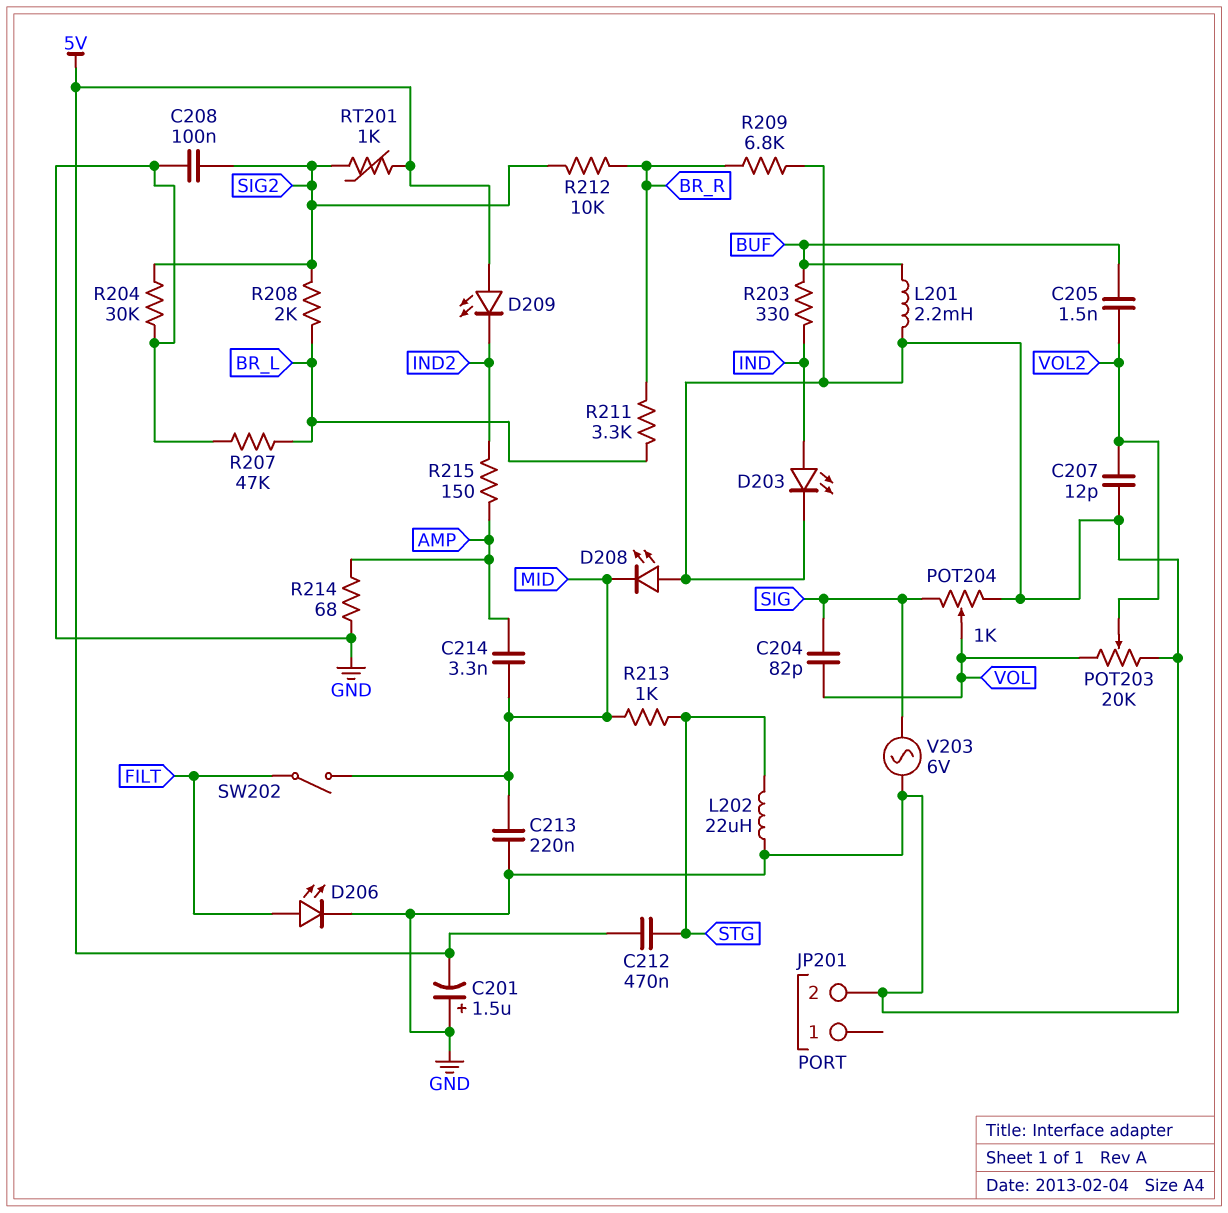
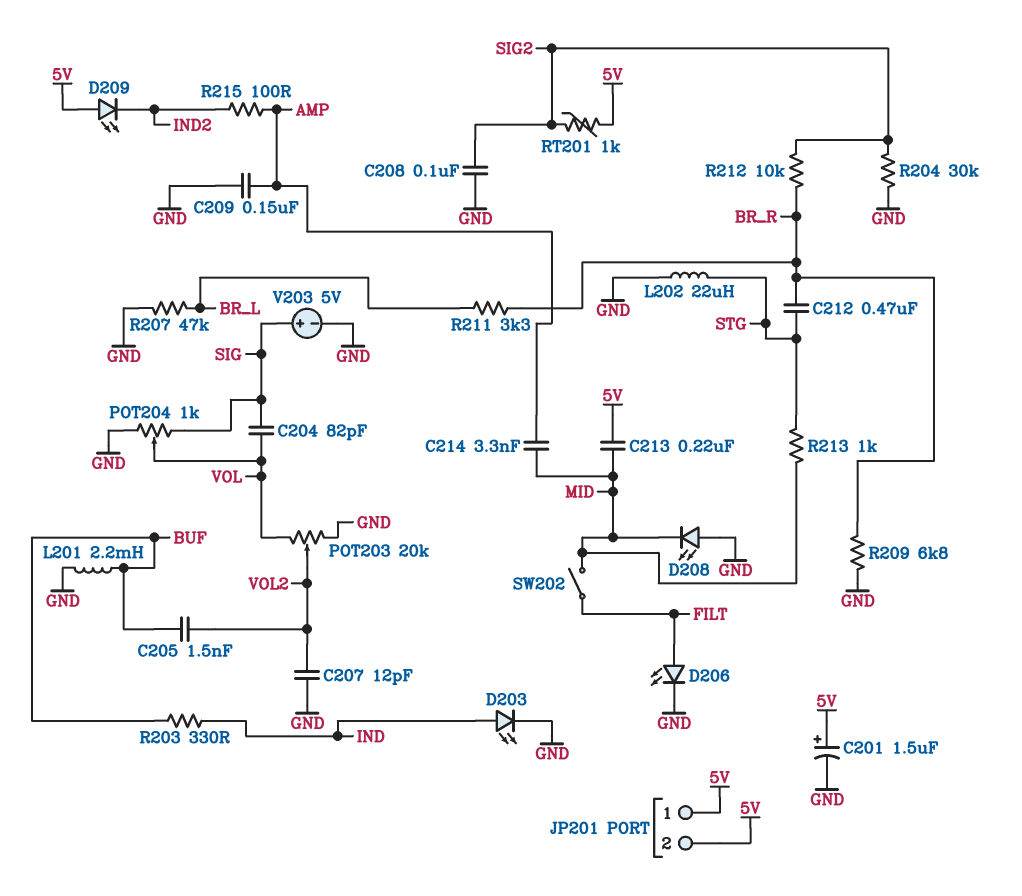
C201: 1.5uF (plus GND, minus 5V) -> 1.5uF (plus 5V, minus GND)
C209: none -> 150nF (AMP, GND)
C212: 470nF (5V, STG) -> 470nF (BR_R, STG)
C213: 220nF (GND, MID) -> 220nF (5V, MID)
JP201 pin 1: none -> 5V
JP201 pin 2: GND -> 5V
R208: 2k (BR_L, SIG2) -> none
R214: 68 (AMP, GND) -> none
R215: 150 (AMP, IND2) -> 100 (AMP, IND2)
V203: AC 6V (GND, SIG) -> 5V (plus SIG, minus GND)

